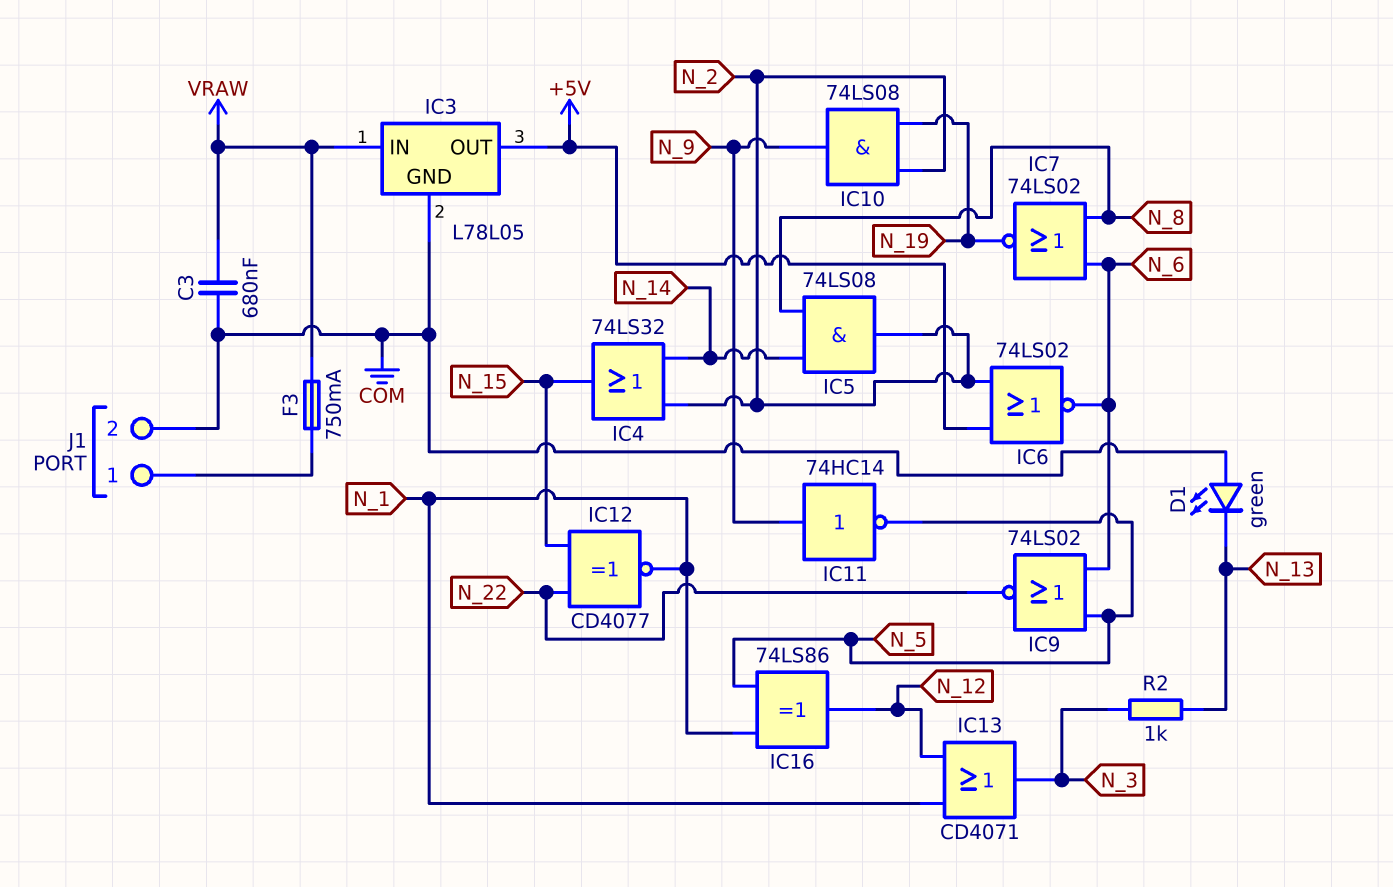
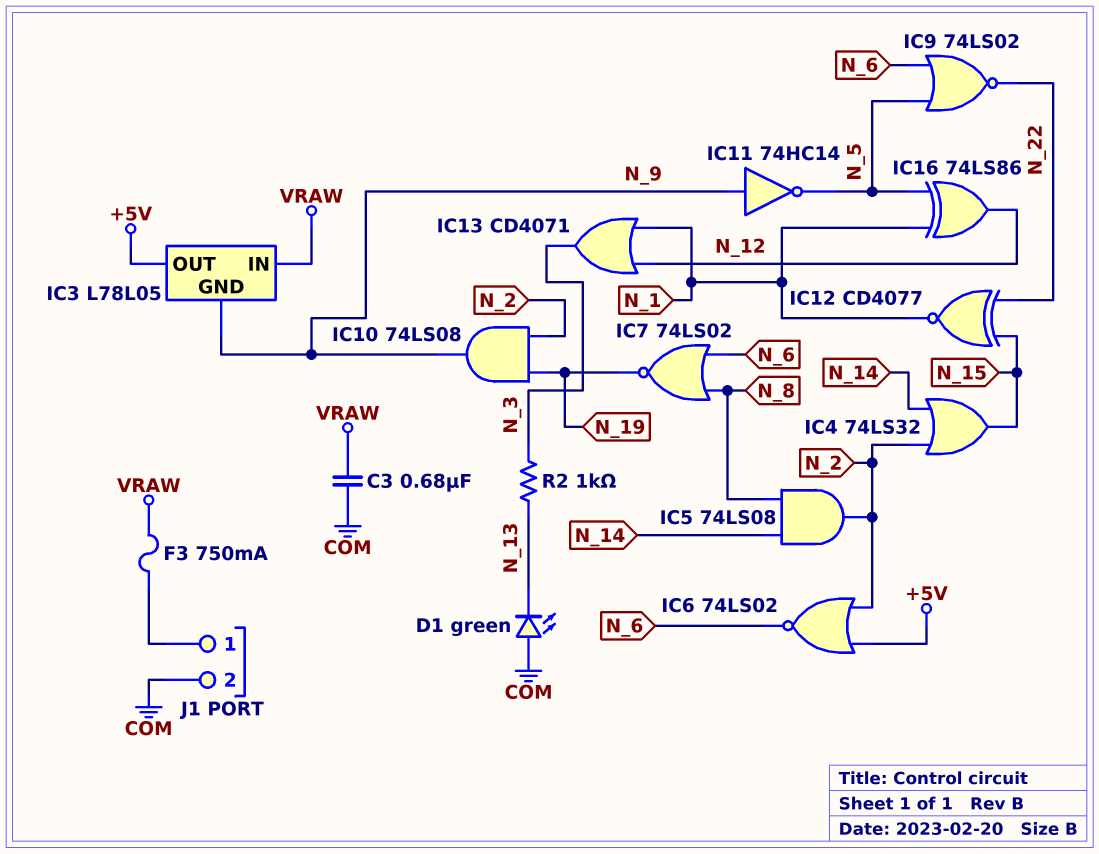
IC3 pin GND: COM -> N_9

